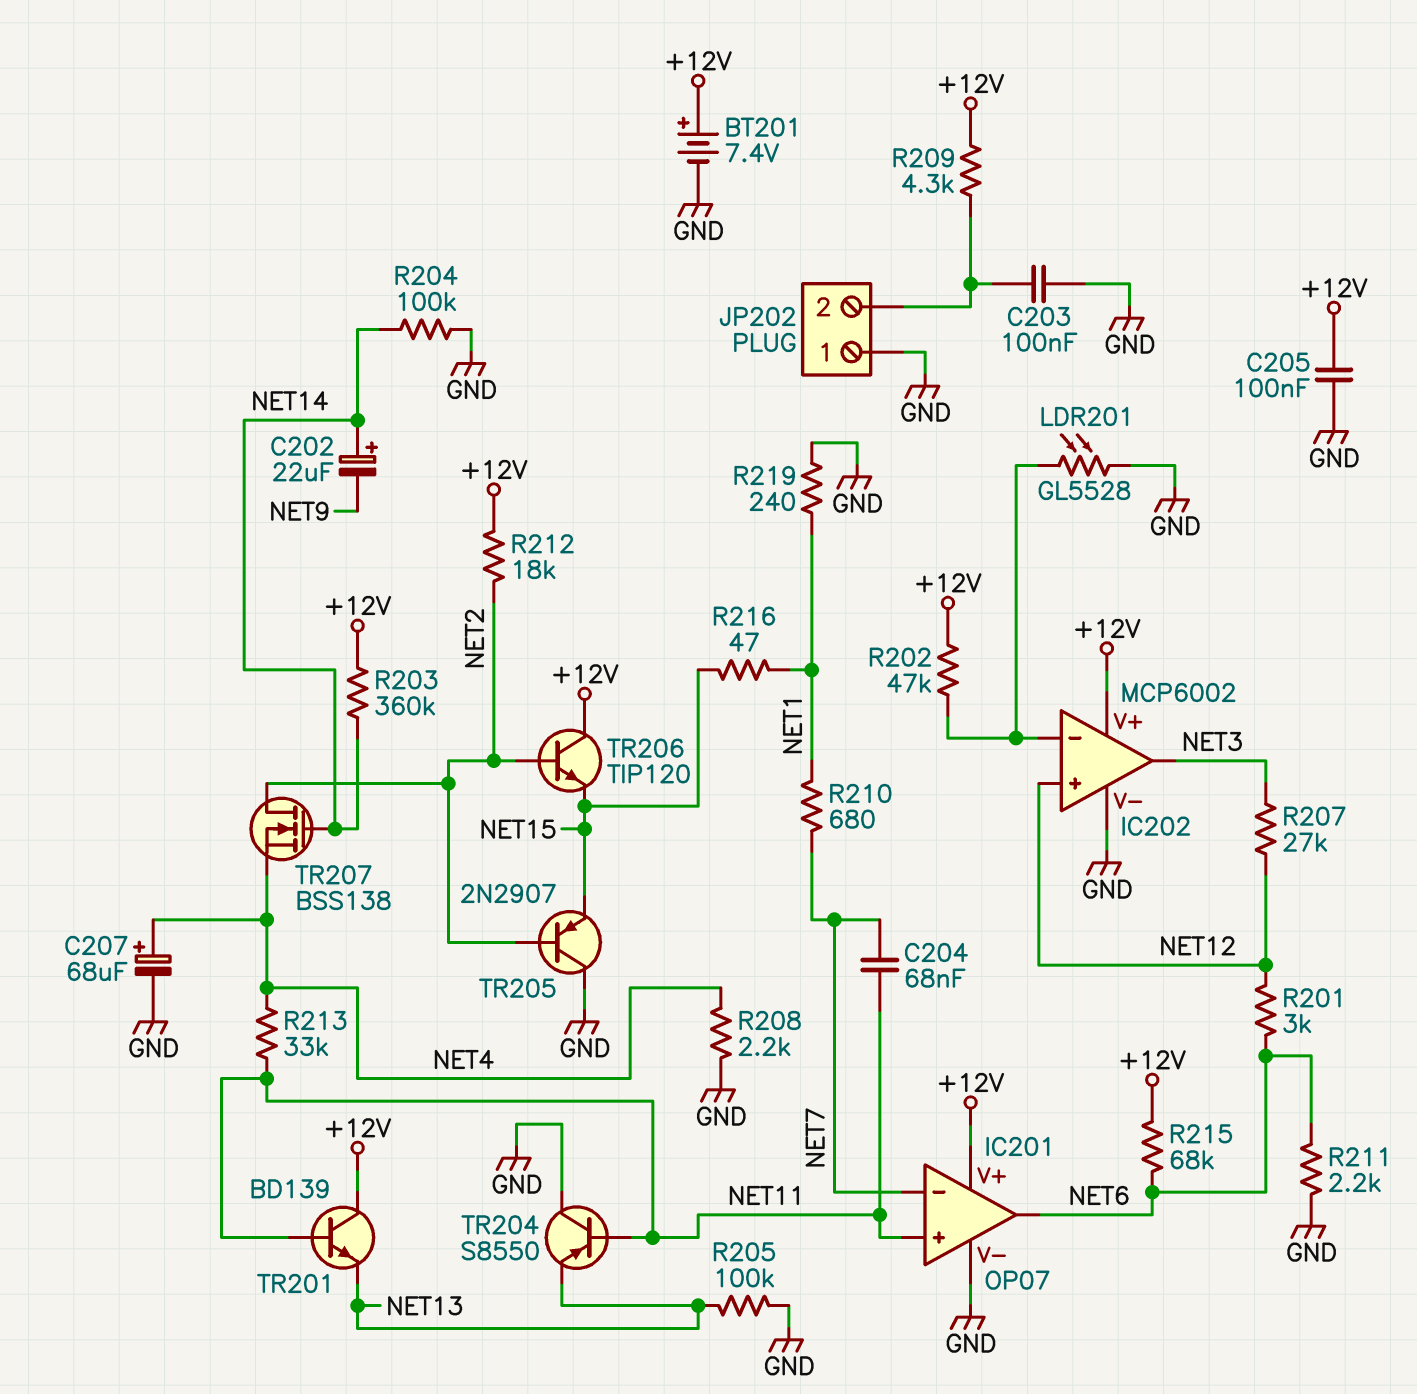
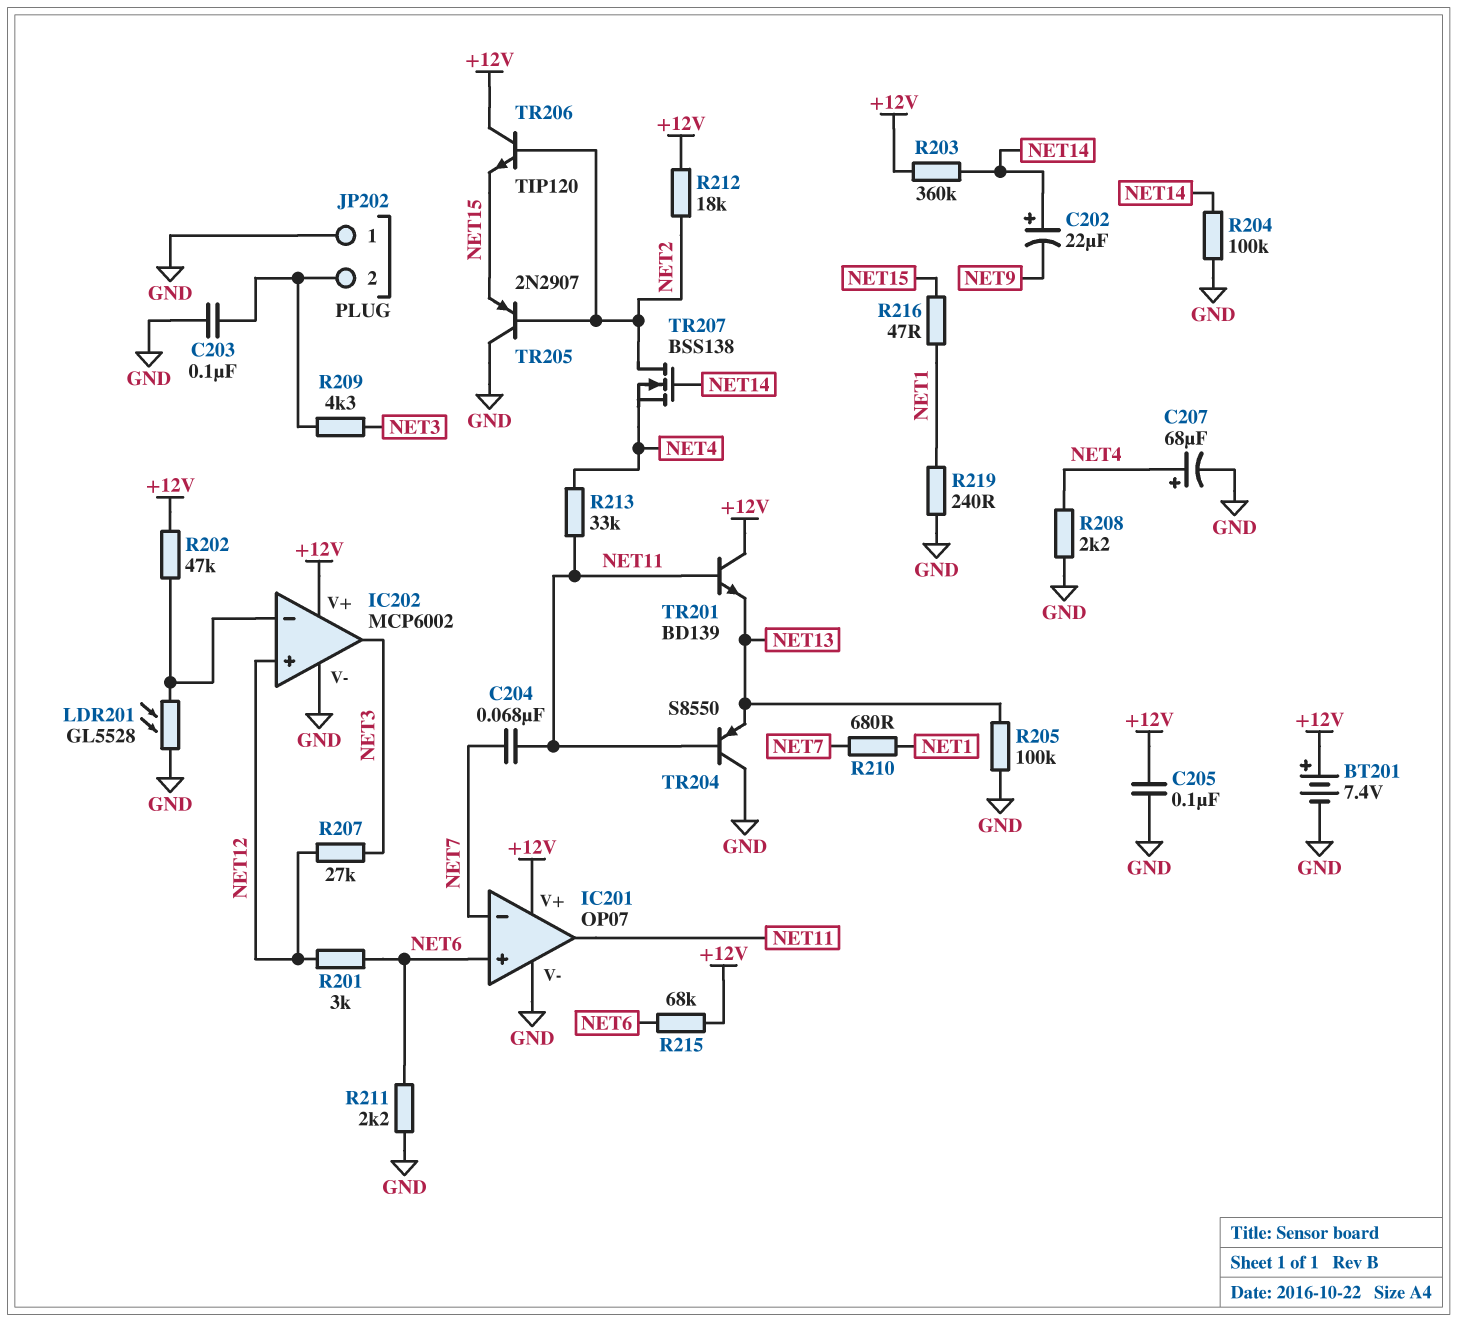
IC201 pin in+: NET11 -> NET6
IC201 pin out: NET6 -> NET11
R209: 4.3k (+12V, JP202/2) -> 4.3k (JP202/2, NET3)

